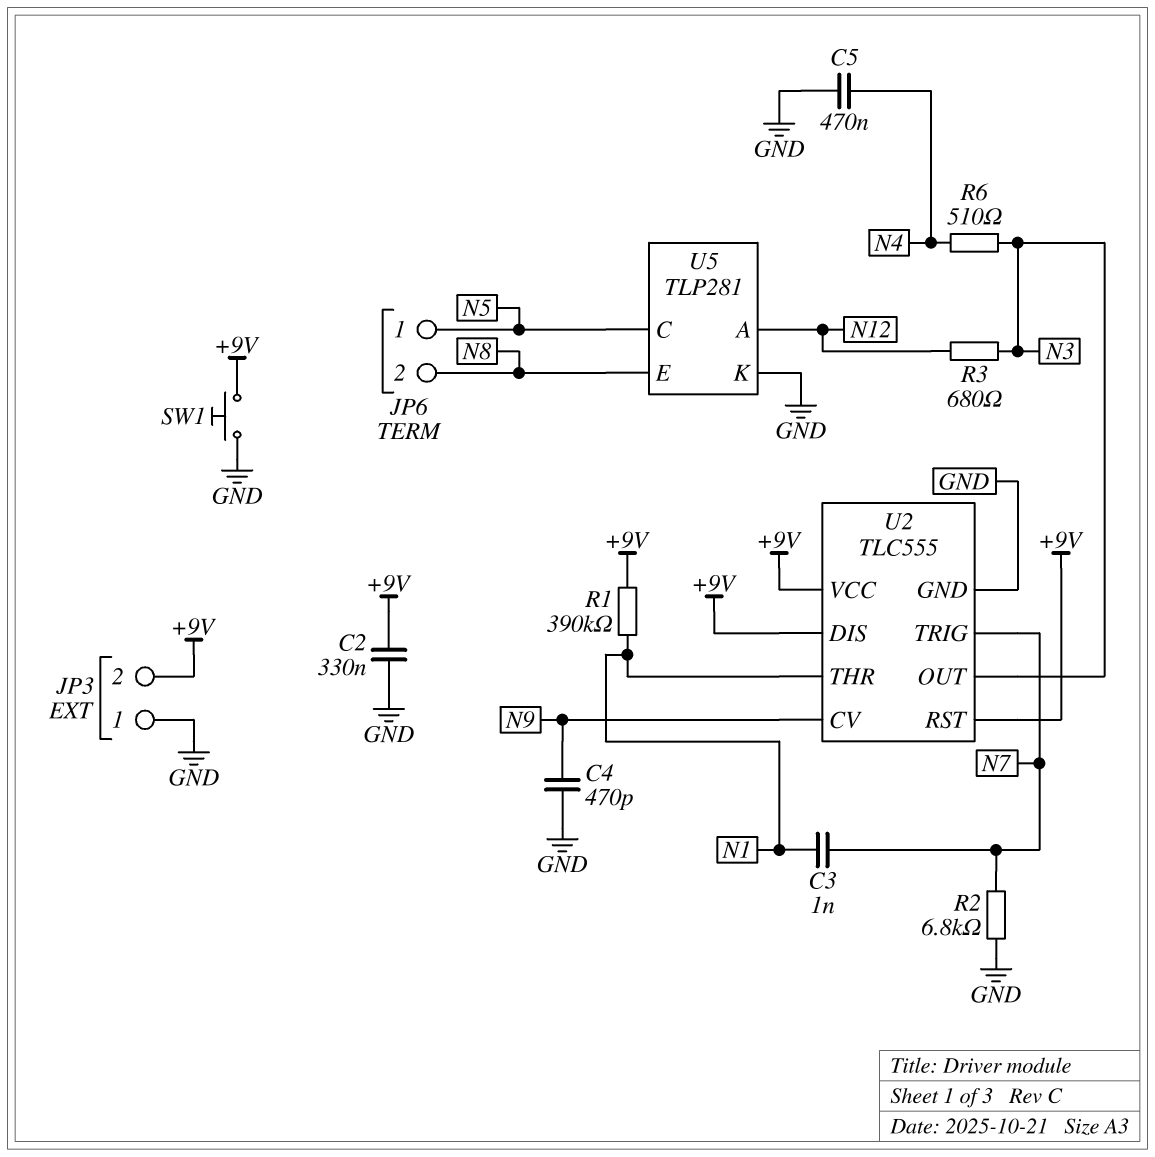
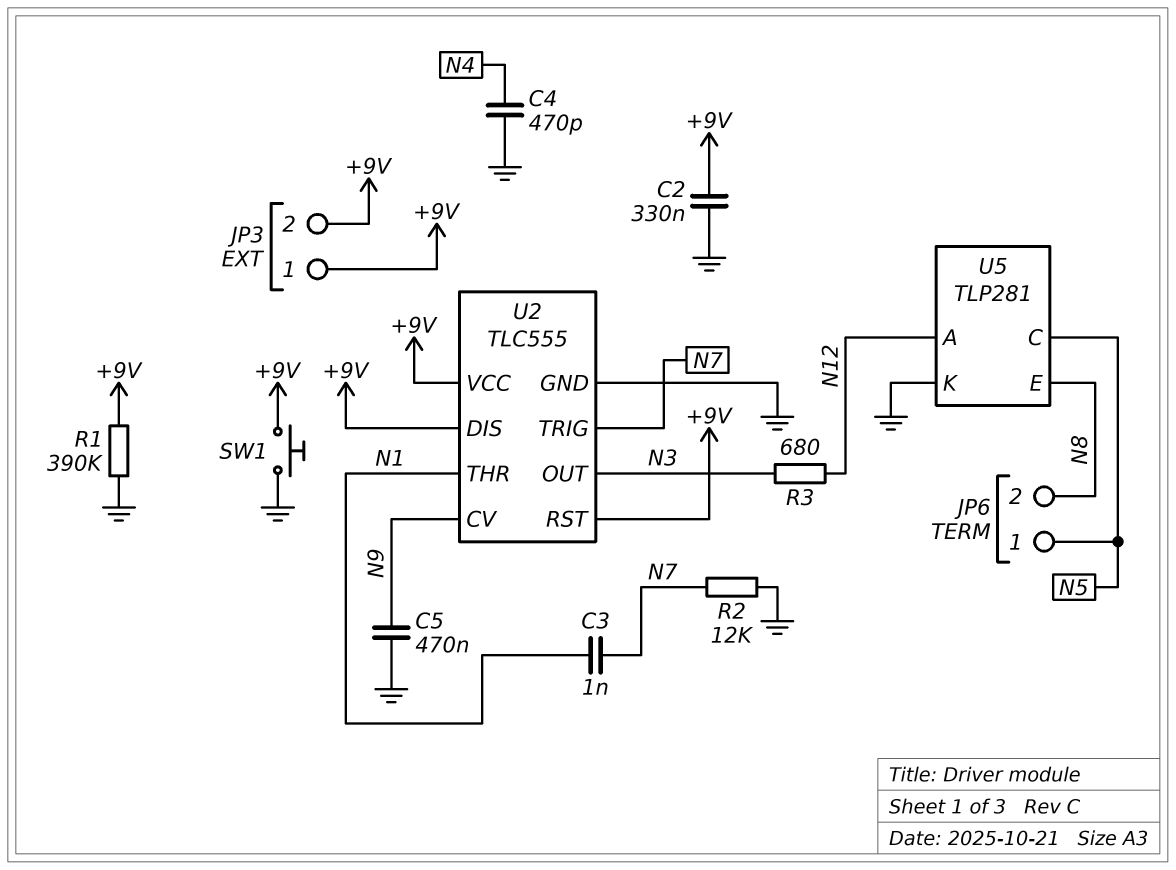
C4: 470pF (GND, N9) -> 470pF (GND, N4)
C5: 470nF (GND, N4) -> 470nF (GND, N9)
JP3 pin 1: GND -> +9V
R1: 390k (+9V, N1) -> 390k (+9V, GND)
R2: 6.8k (GND, N7) -> 12k (GND, N7)
R6: 510 (N3, N4) -> none

